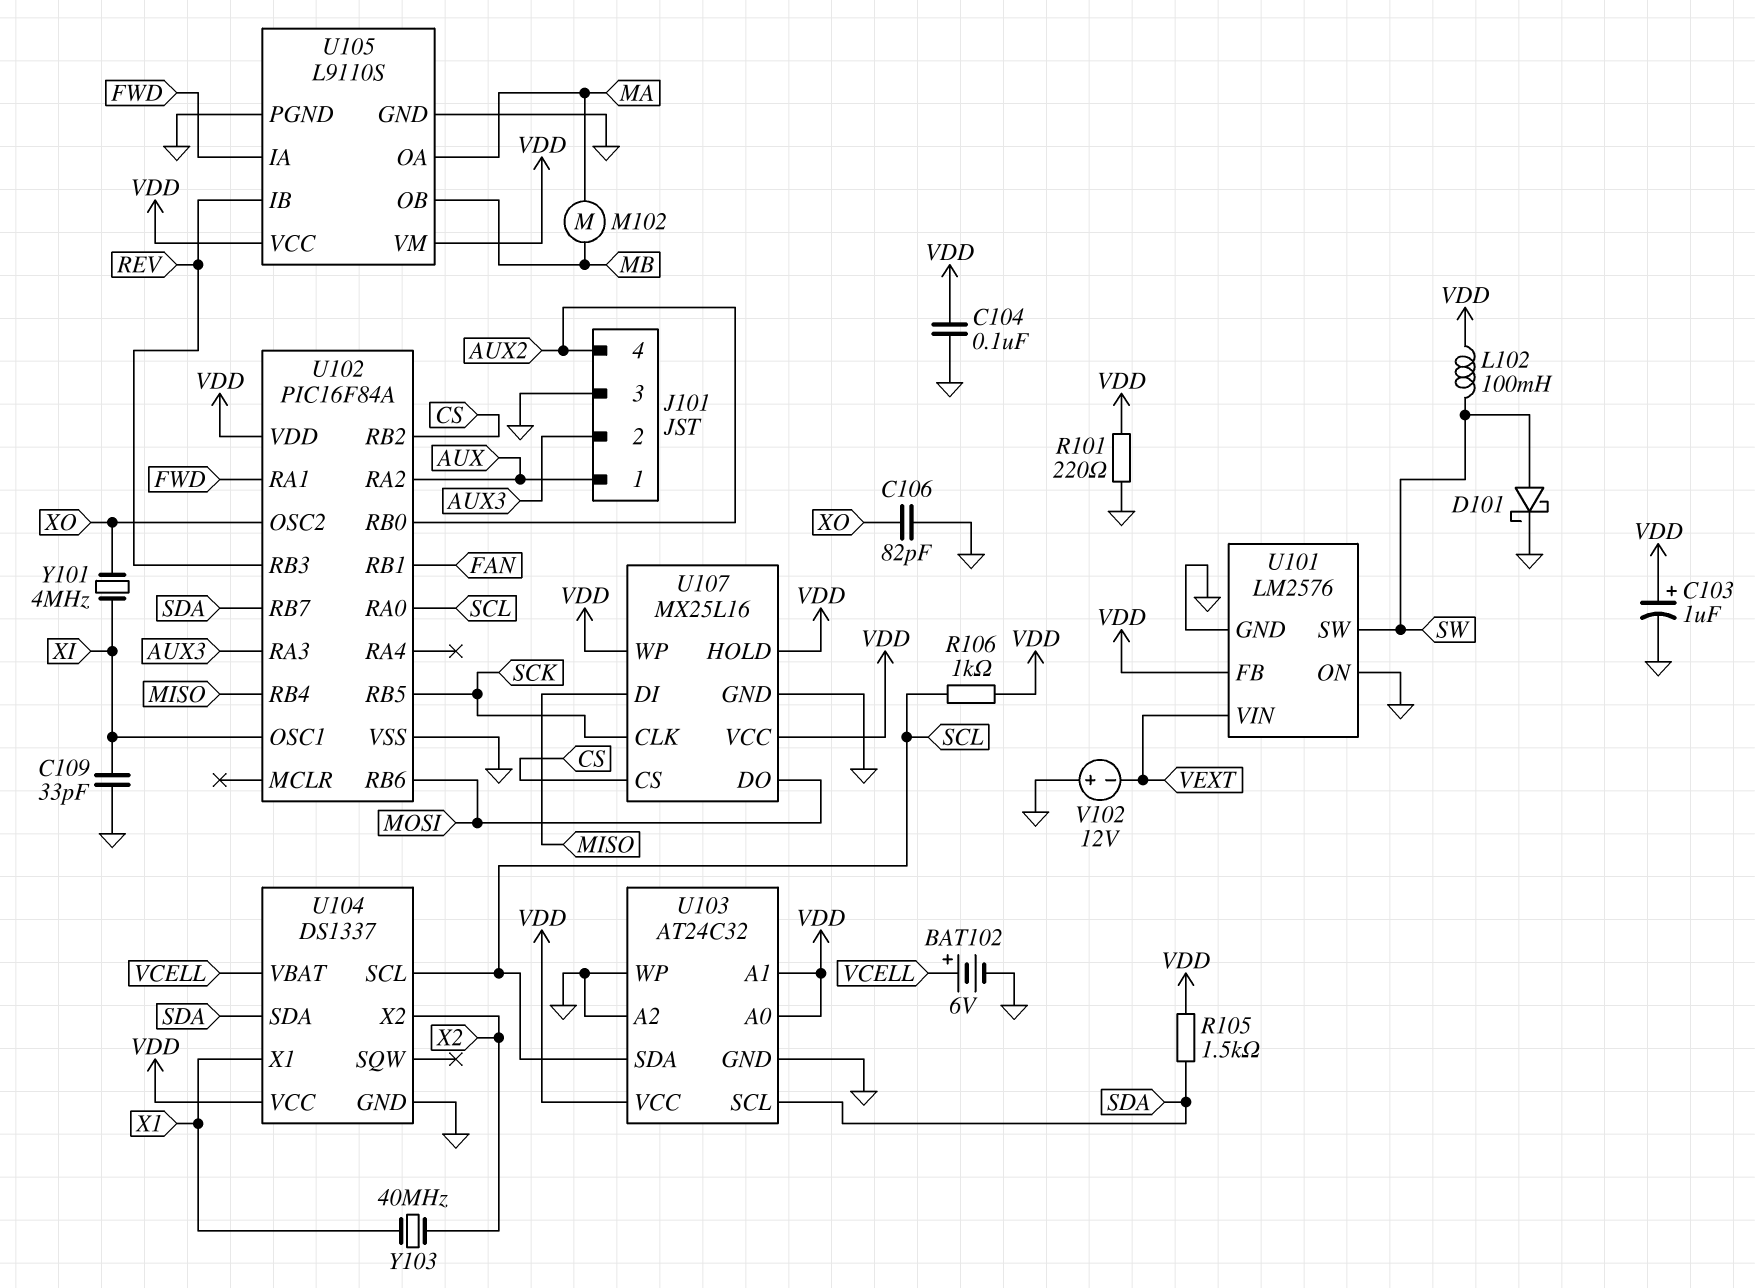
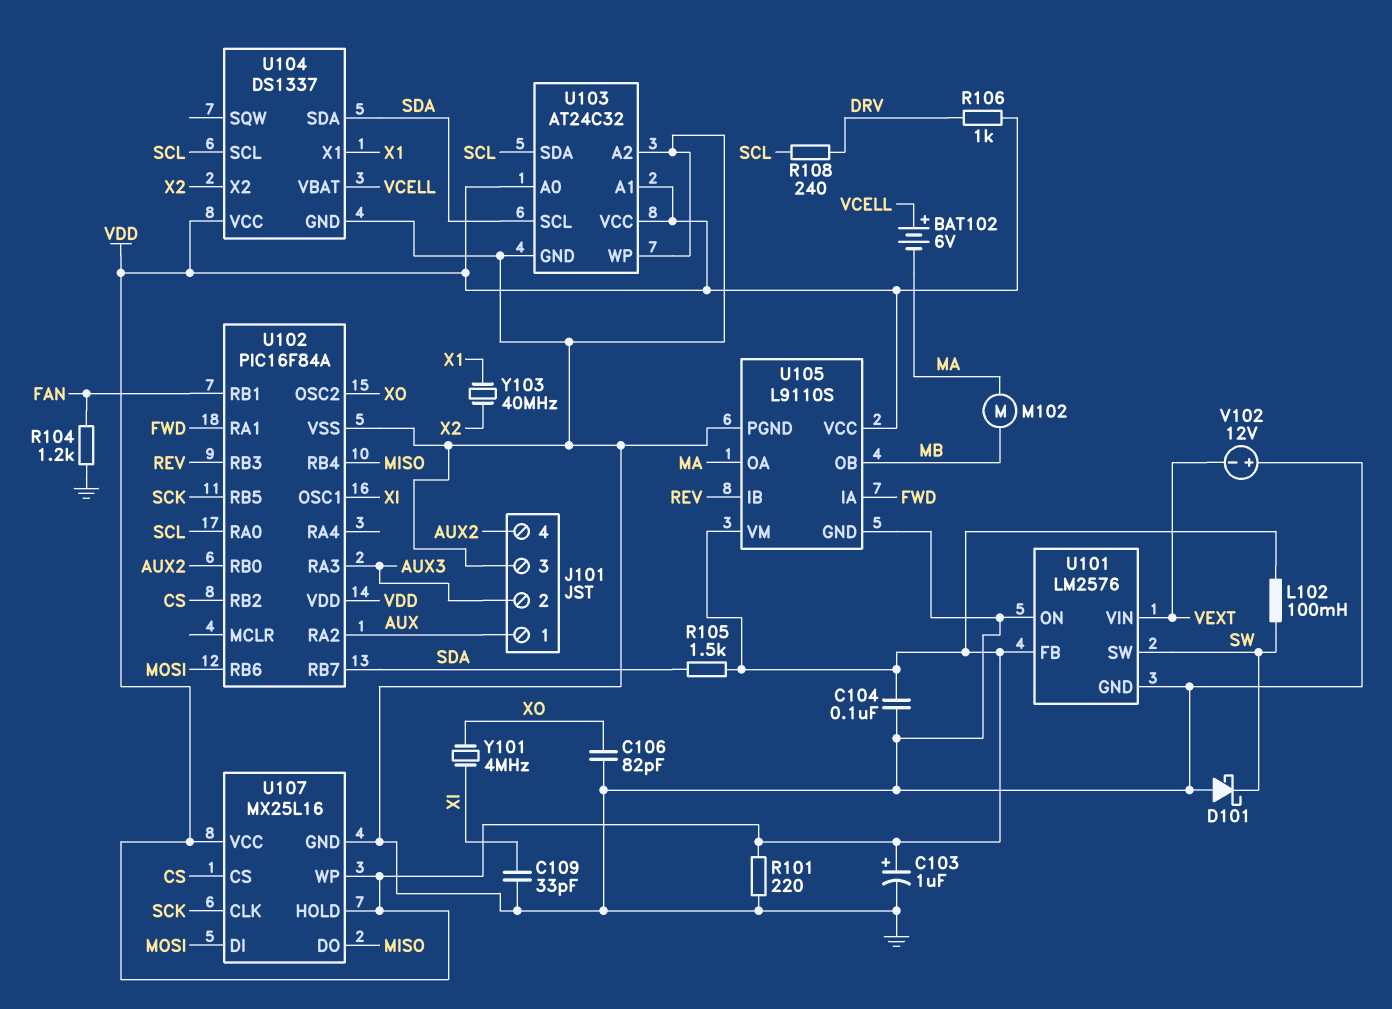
BAT102: 6V (plus VCELL, minus GND) -> 6V (plus VCELL, minus MA)
D101: schottky (A SW, K GND) -> schottky (A GND, K SW)
R104: none -> 1.2k (FAN, GND)
R106: 1k (SCL, VDD) -> 1k (DRV, VDD)
R108: none -> 240 (DRV, SCL)
U107 pin DI: MISO -> MOSI
U107 pin DO: MOSI -> MISO

